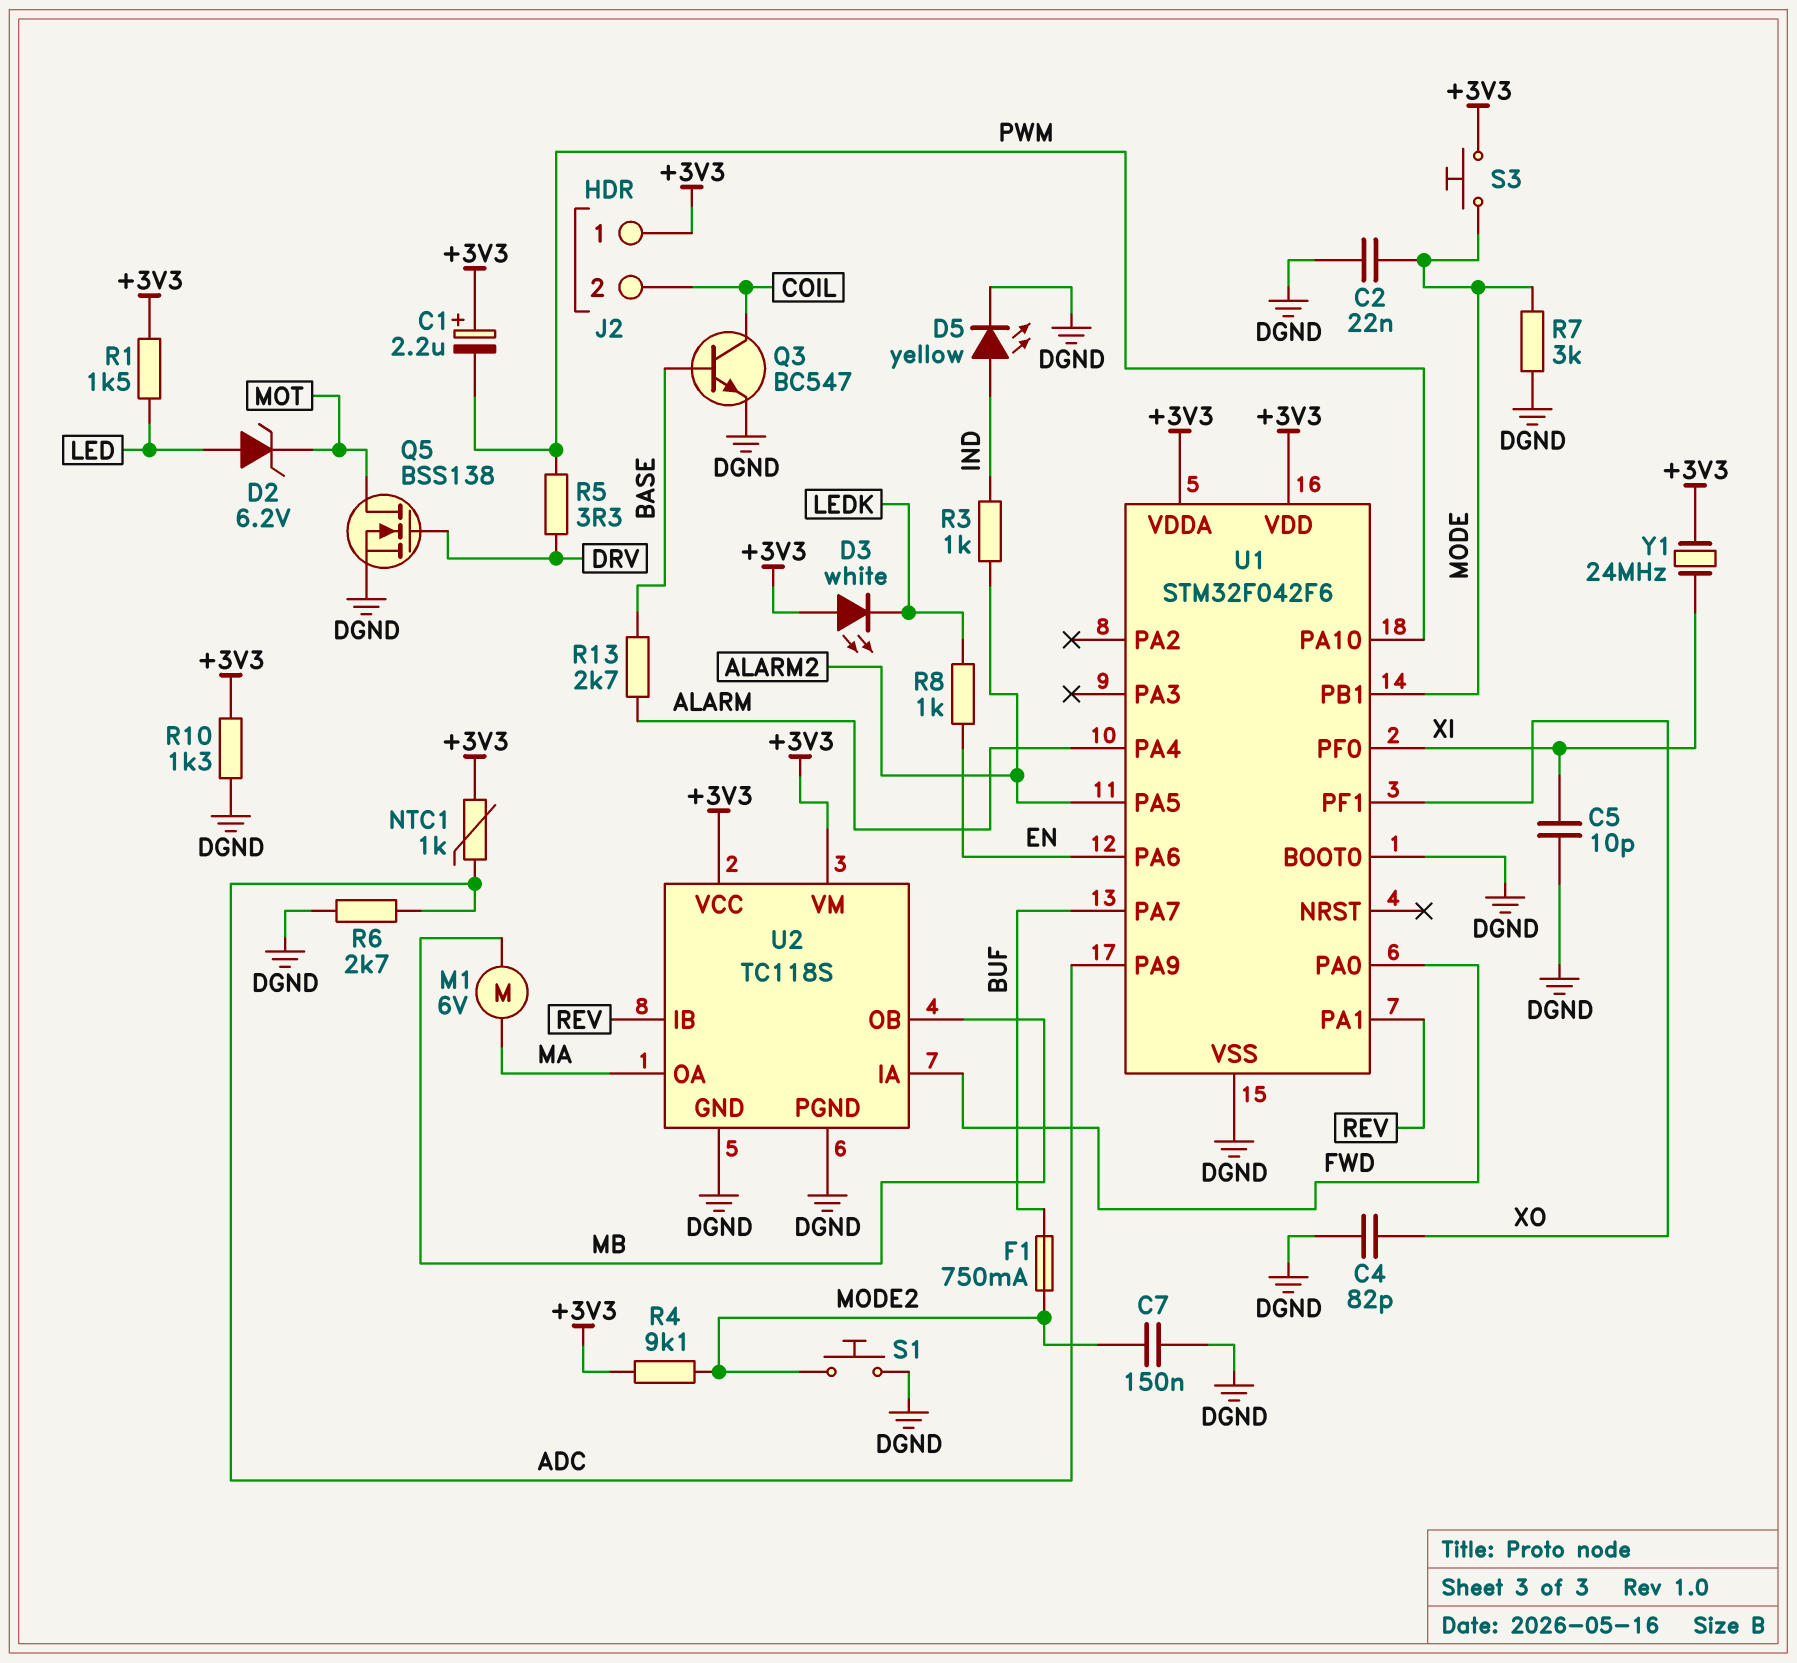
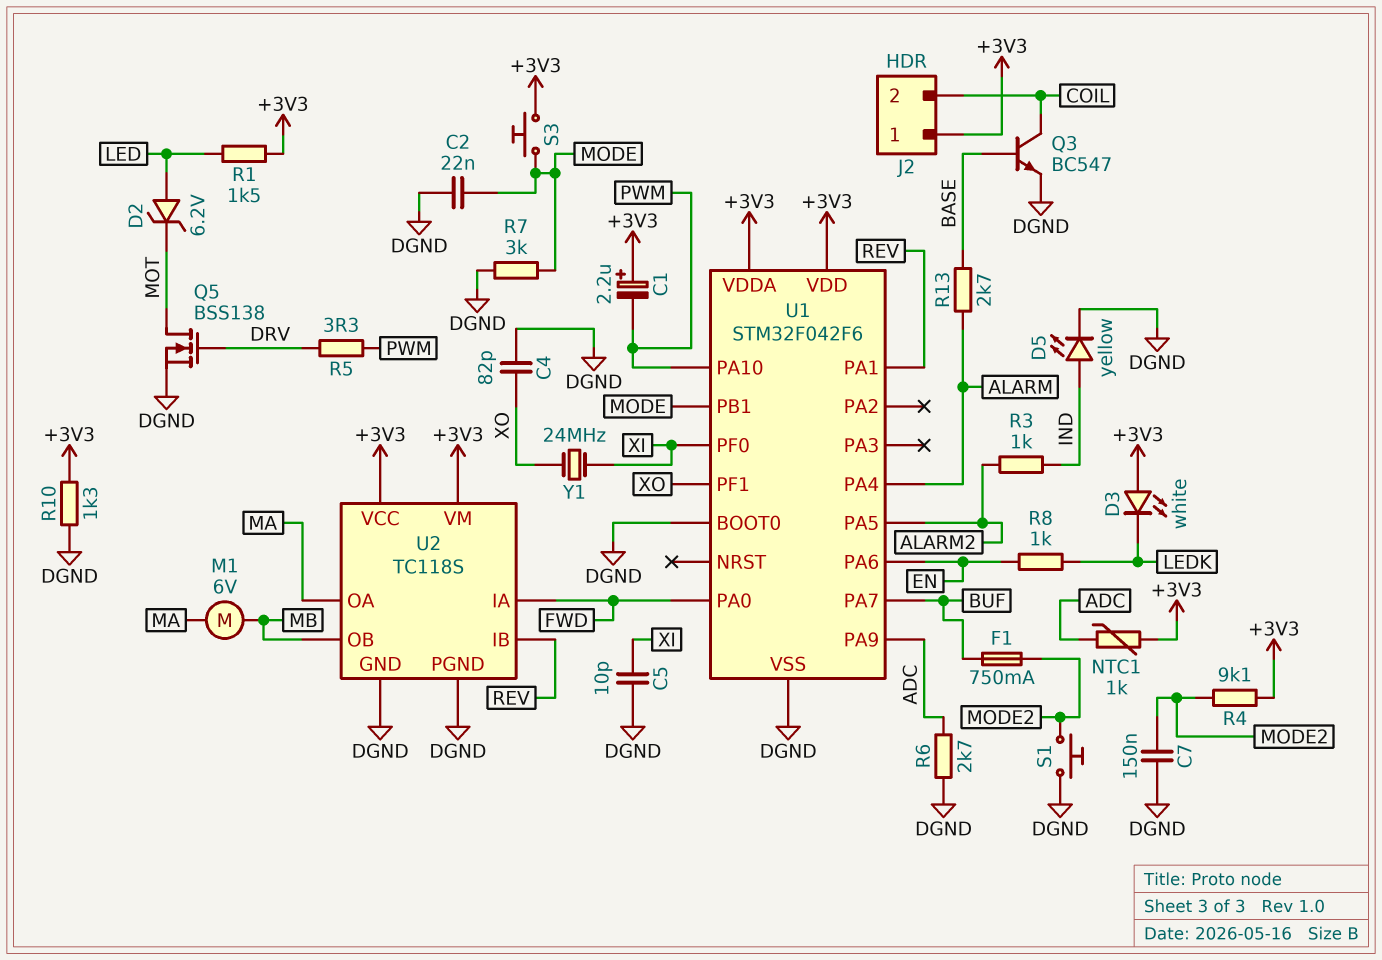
Y1: 24MHz (+3V3, XI) -> 24MHz (XI, XO)

